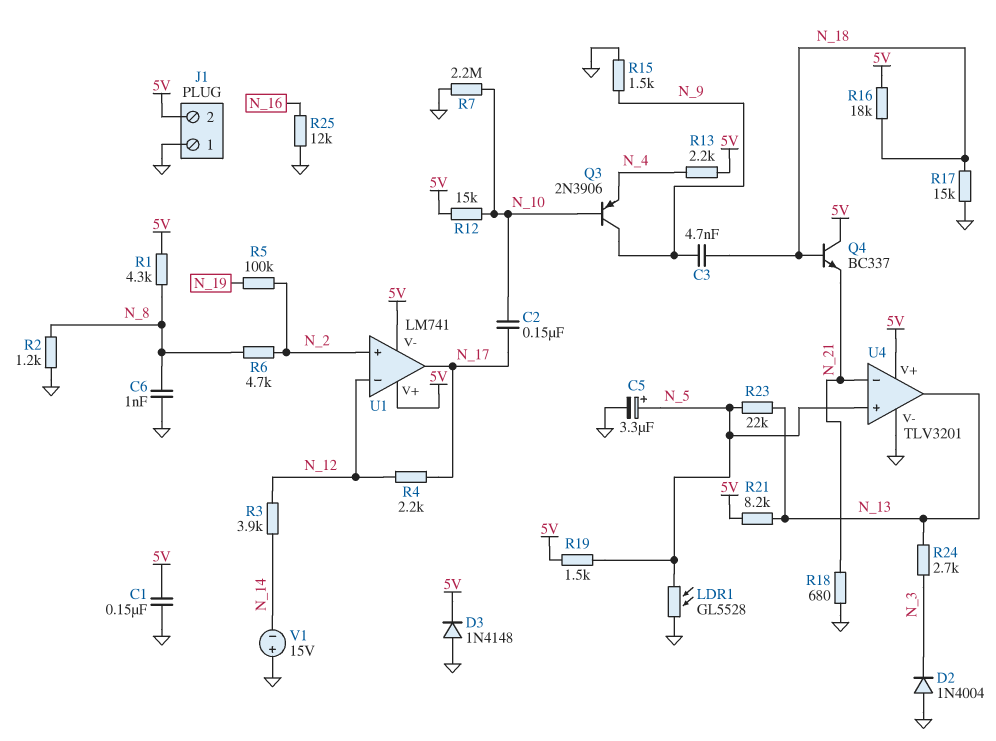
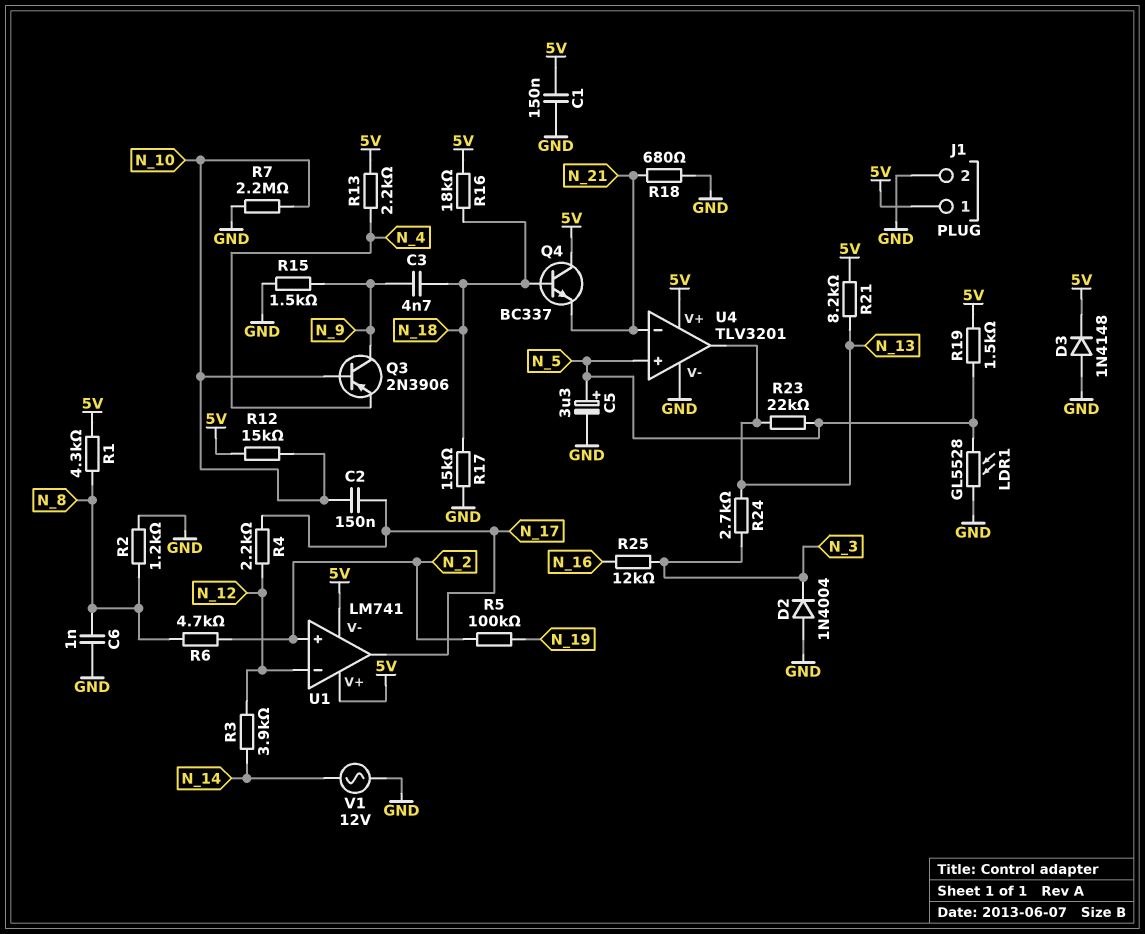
J1 pin 1: GND -> 5V
J1 pin 2: 5V -> GND
R25: 12k (GND, N_16) -> 12k (N_3, N_16)
V1: 15V (plus GND, minus N_14) -> AC 12V (GND, N_14)

